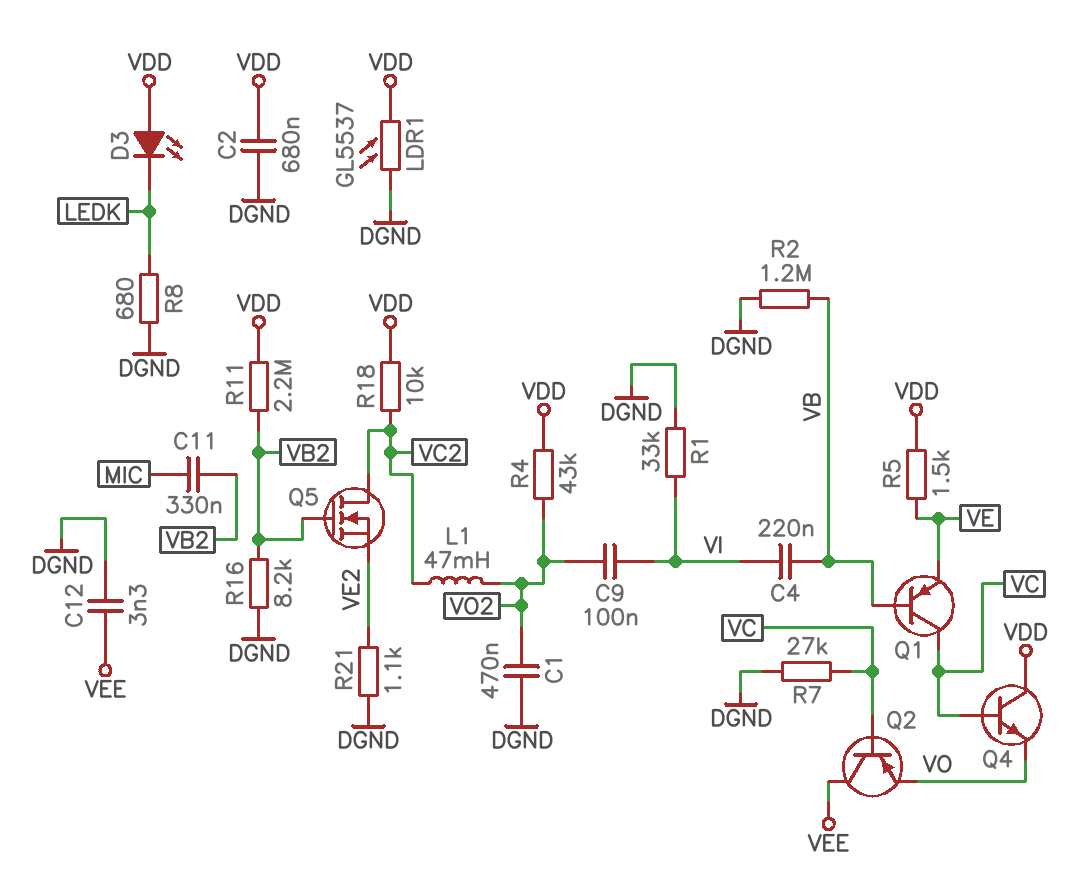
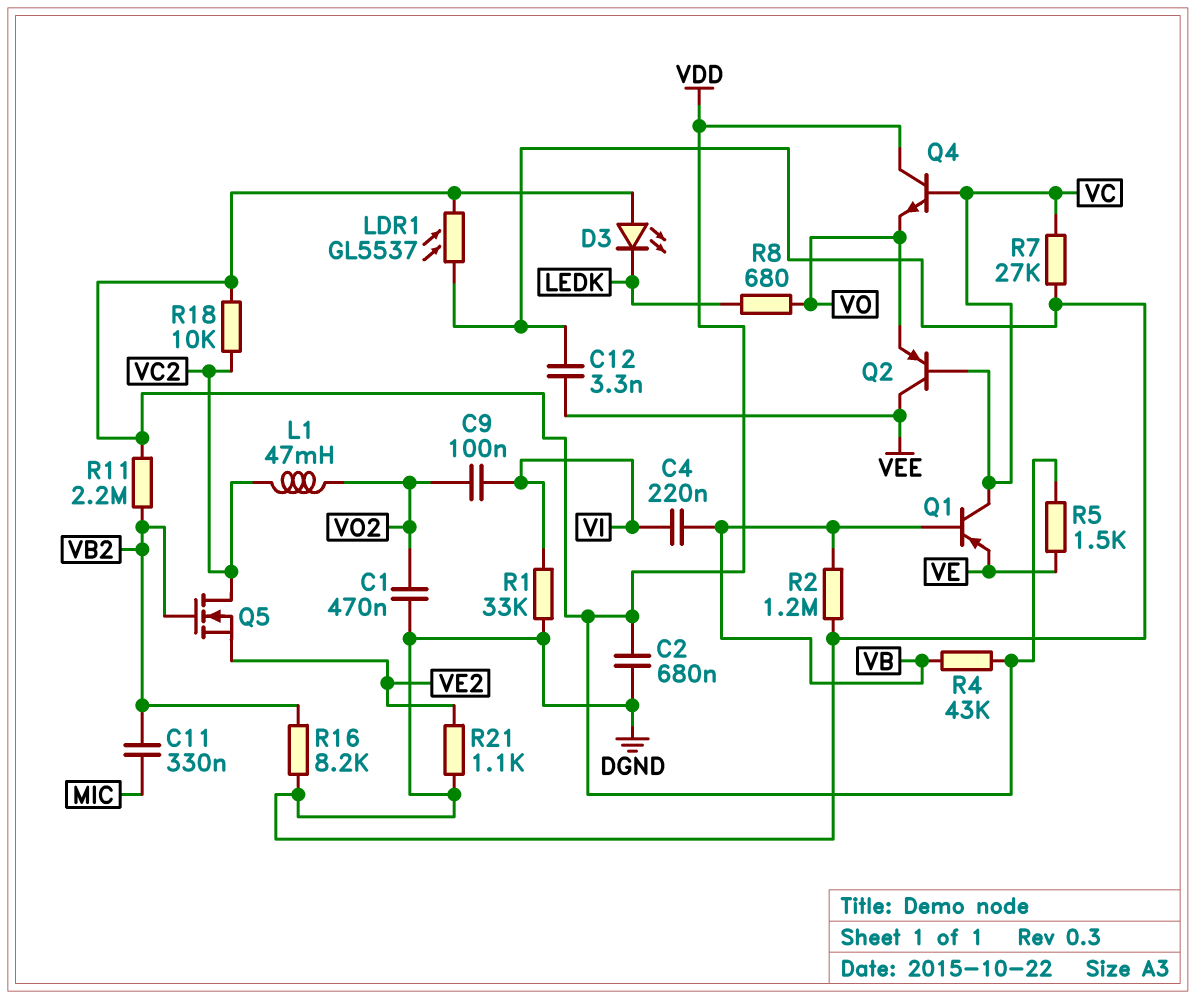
R4: 43k (VDD, VO2) -> 43k (VB, VDD)
R8: 680 (DGND, LEDK) -> 680 (LEDK, VO)

